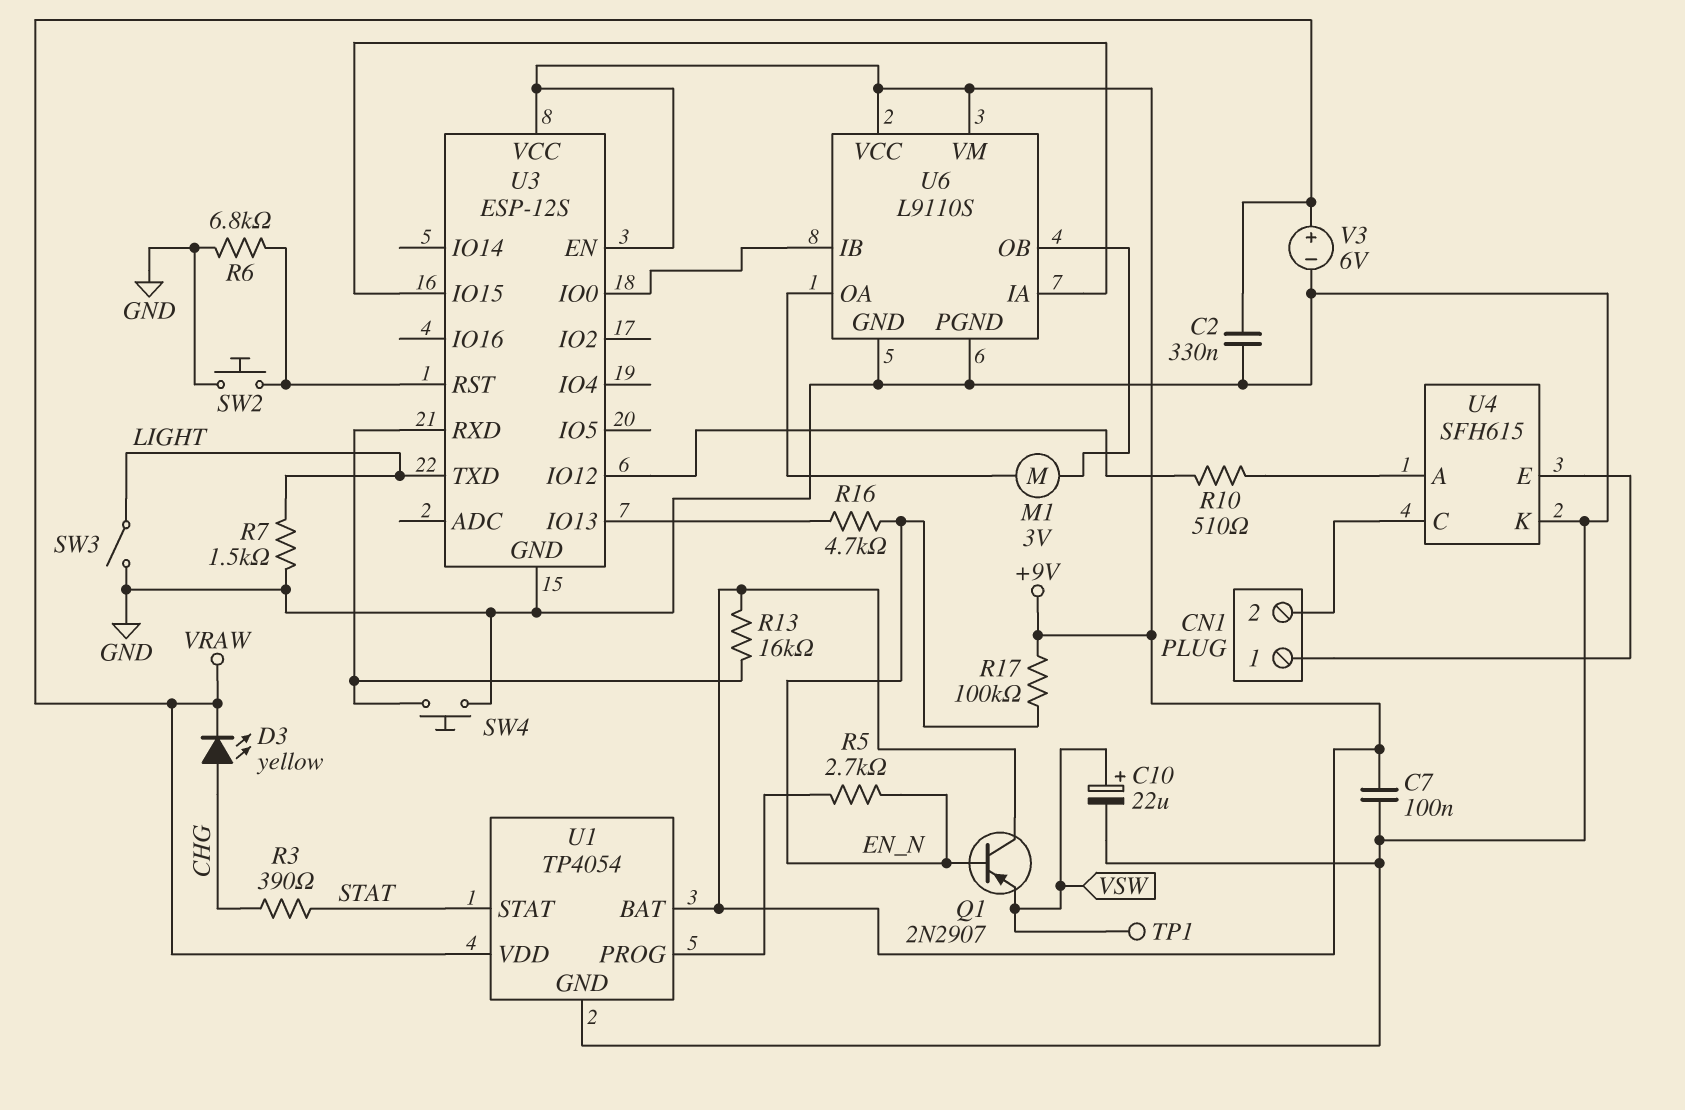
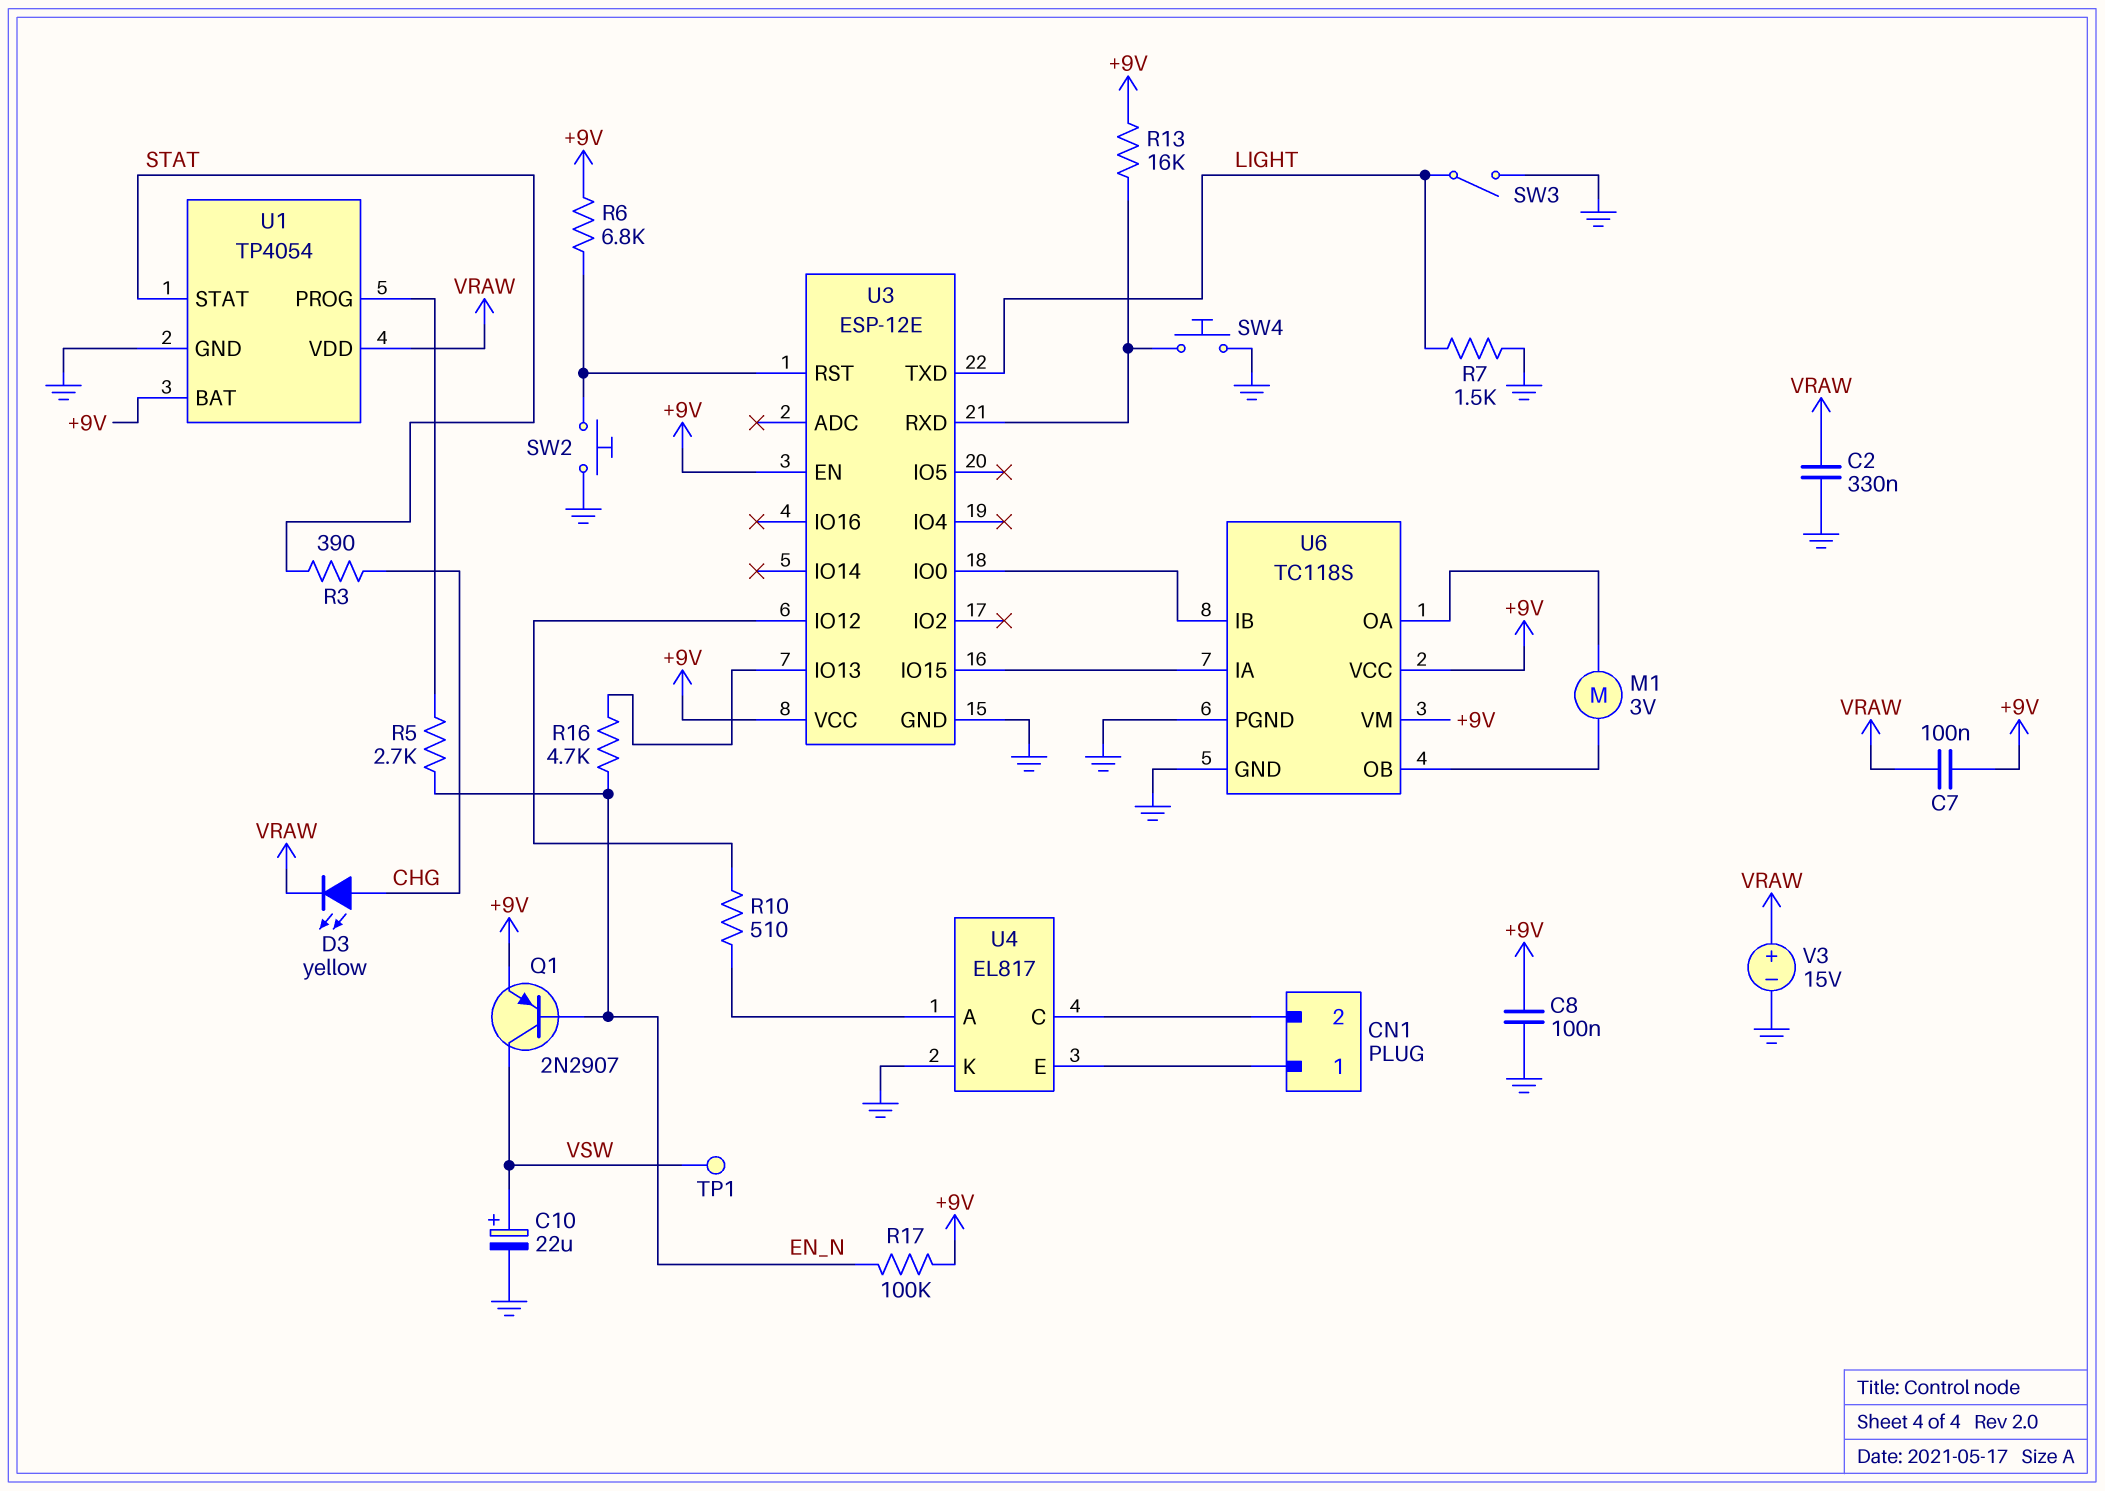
C7: 100nF (+9V, GND) -> 100nF (+9V, VRAW)
C8: none -> 100nF (+9V, GND)
Q1: PNP 2N2907 (B EN_N, C +9V, E VSW) -> PNP 2N2907 (B EN_N, C VSW, E +9V)
R6: 6.8k (GND, U3/RST) -> 6.8k (+9V, U3/RST)
U3: ESP-12S -> ESP-12E
U4: SFH615 -> EL817
U6: L9110S -> TC118S
V3: 6V (plus VRAW, minus GND) -> 15V (plus VRAW, minus GND)

